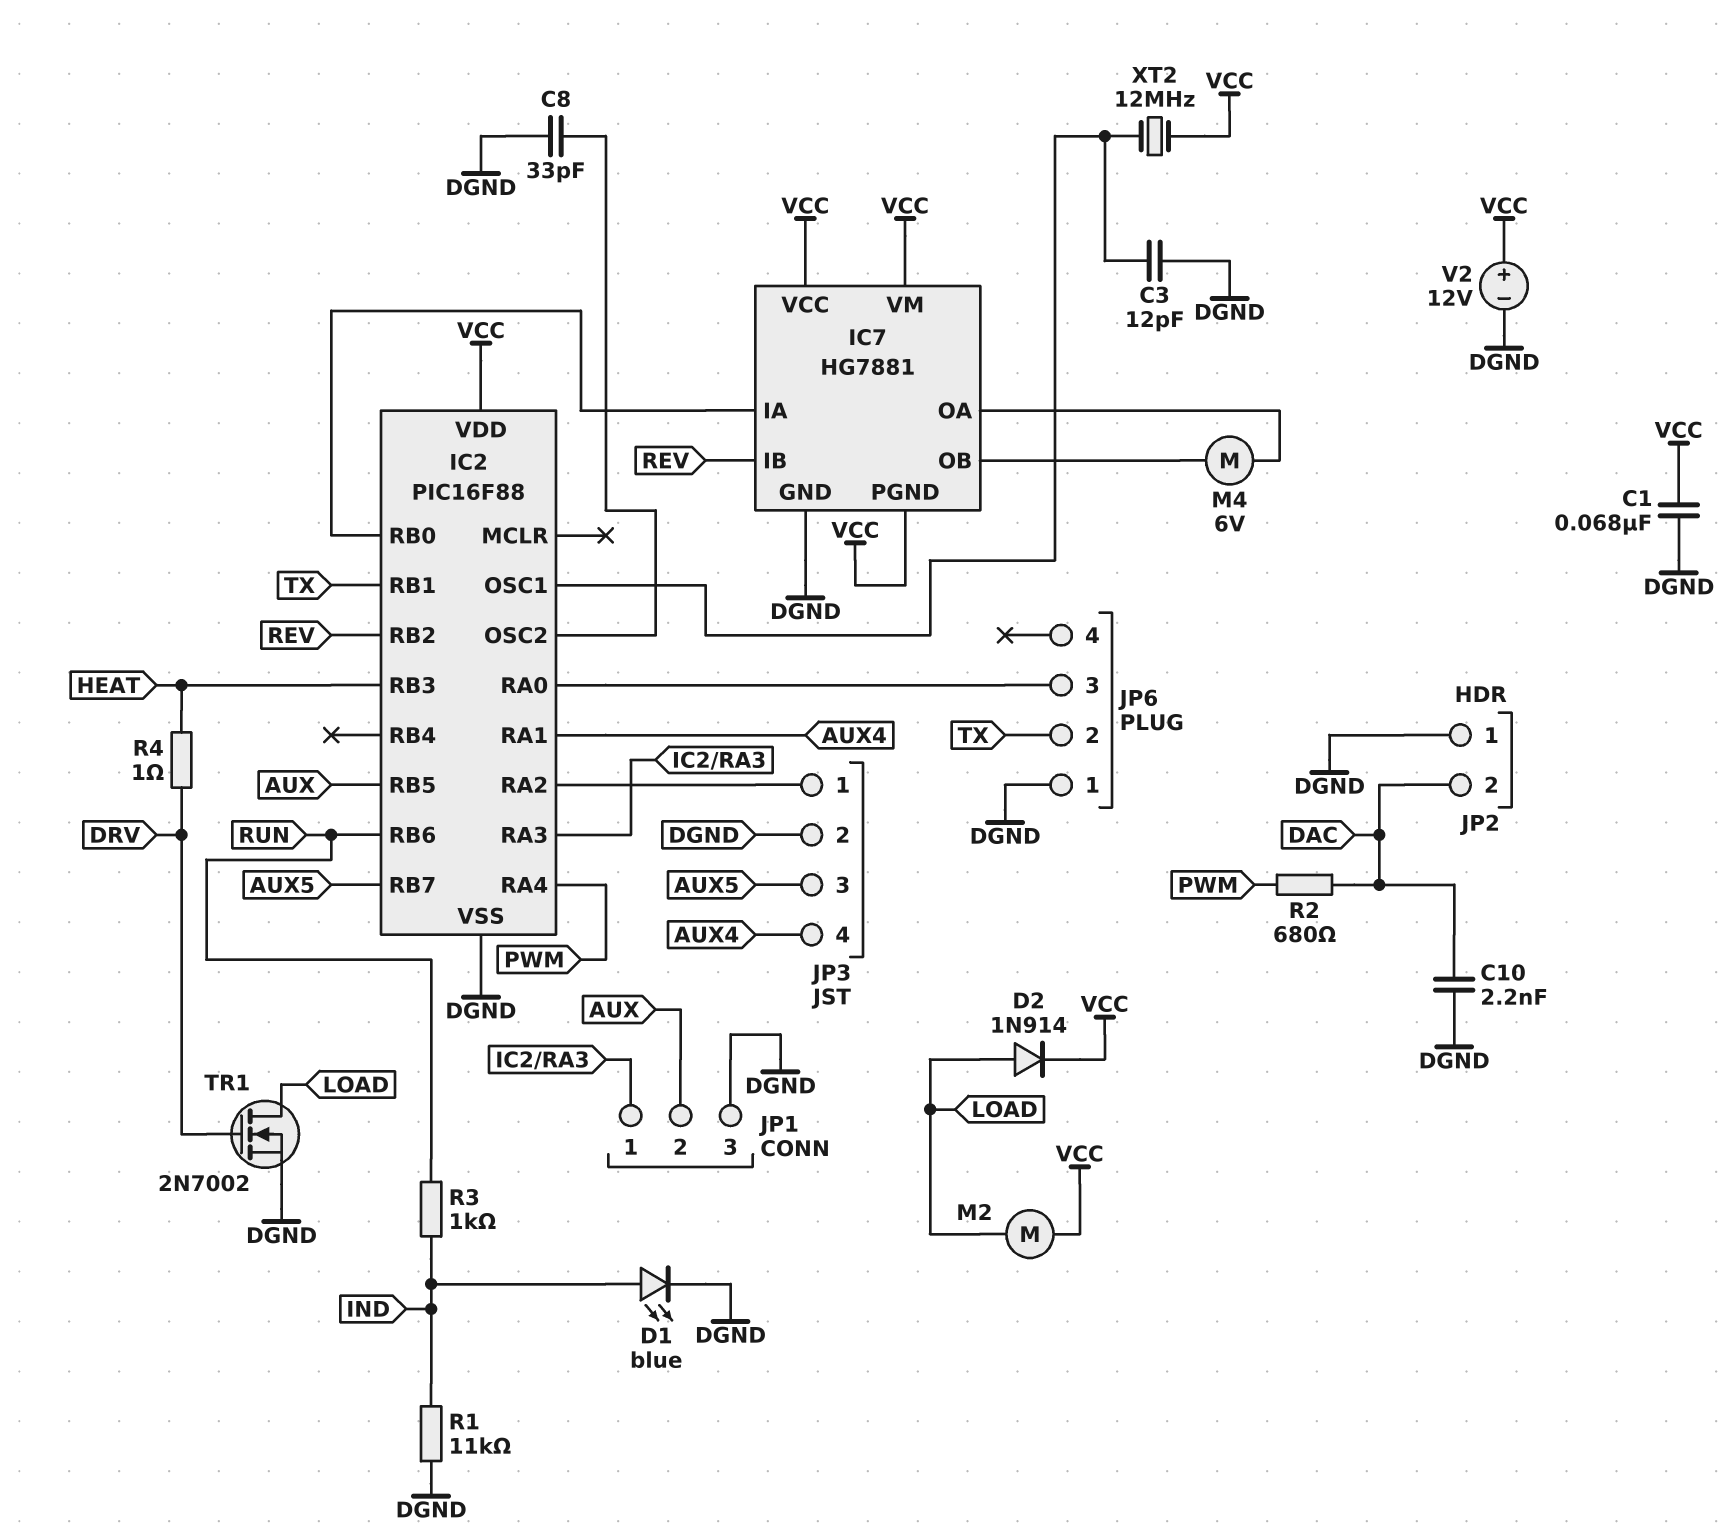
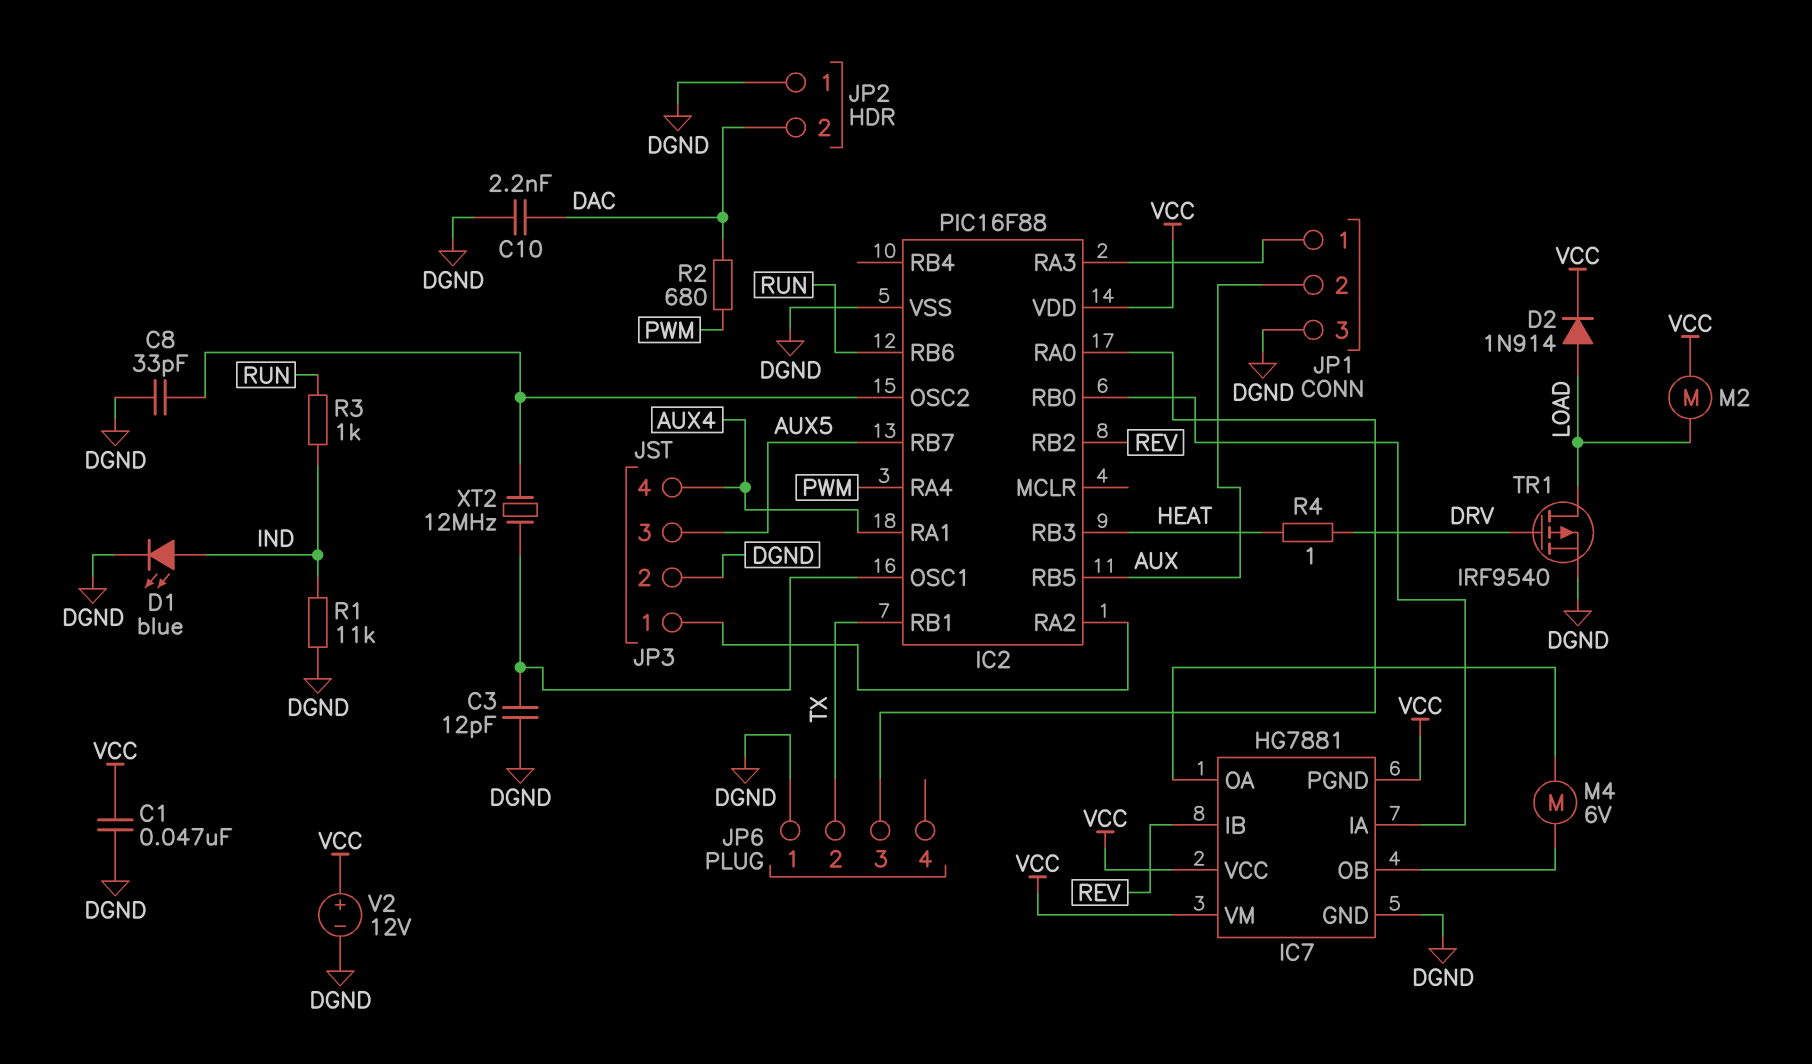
C1: 68nF (DGND, VCC) -> 47nF (DGND, VCC)
TR1: NMOS 2N7002 (G DRV, D LOAD, S DGND) -> PMOS IRF9540 (G DRV, D LOAD, S DGND)
XT2: 12MHz (IC2/OSC1, VCC) -> 12MHz (IC2/OSC1, IC2/OSC2)

